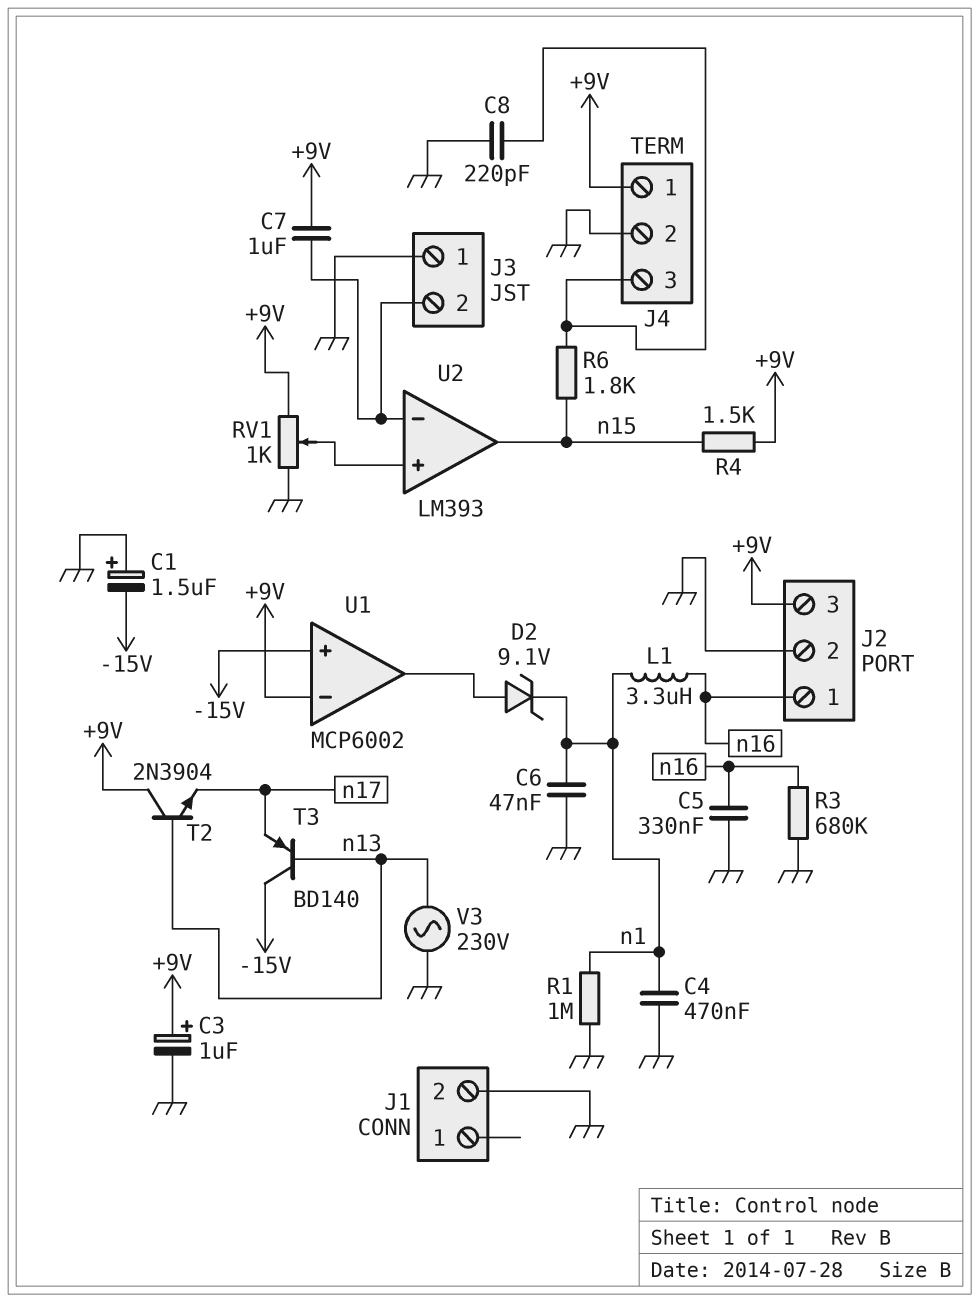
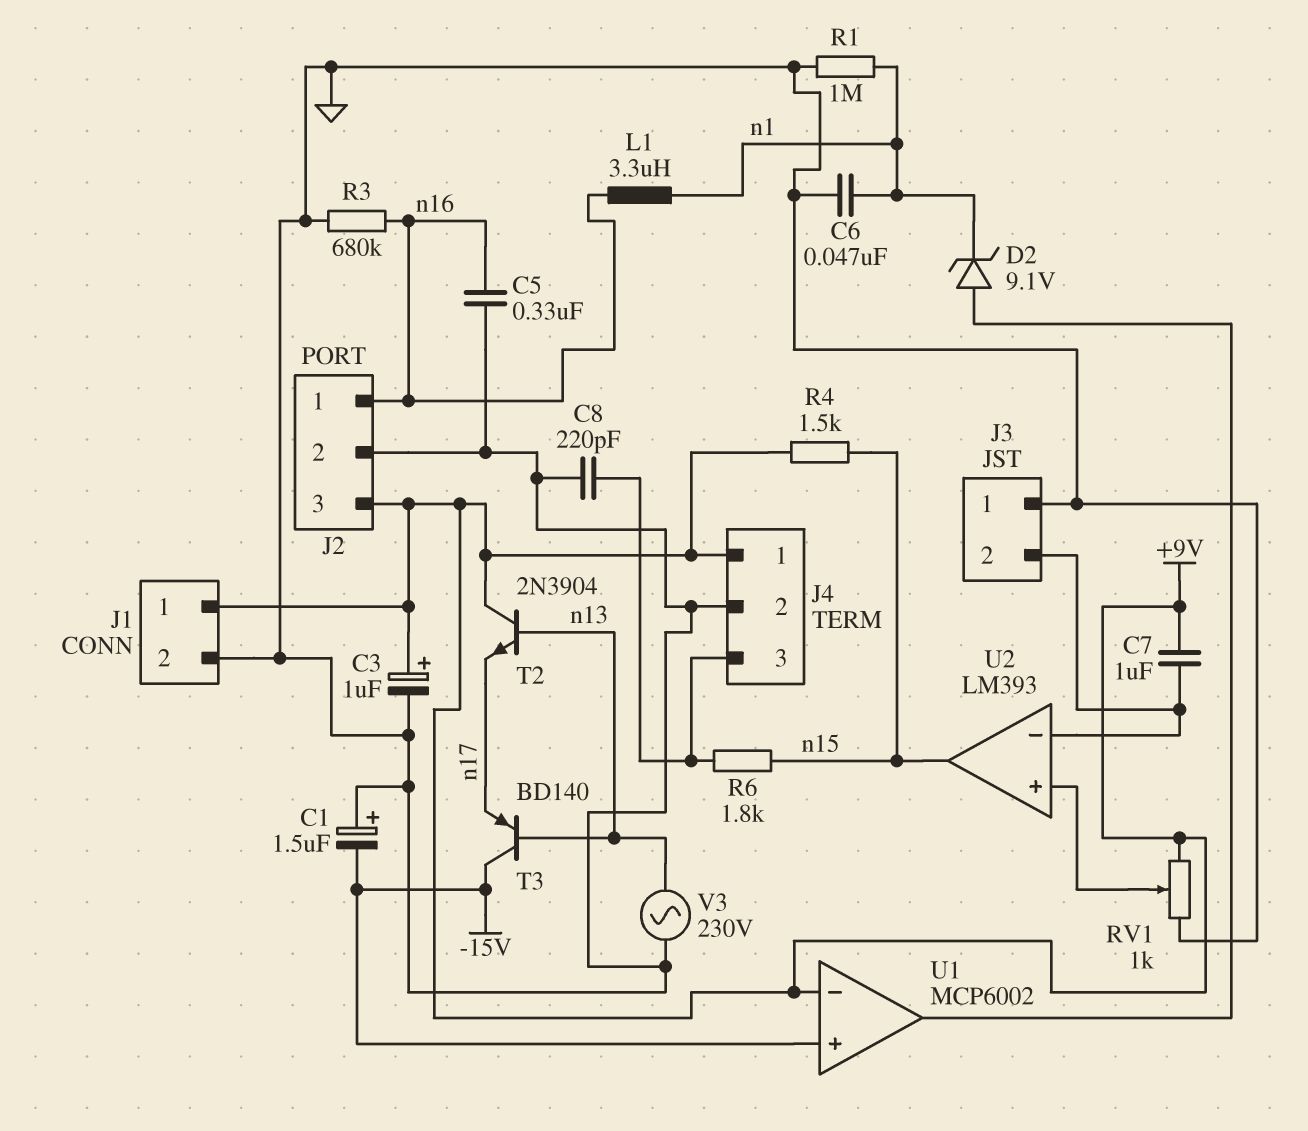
C4: 470nF (GND, n1) -> none
J1 pin 1: none -> +9V

